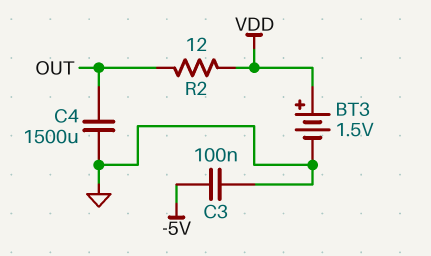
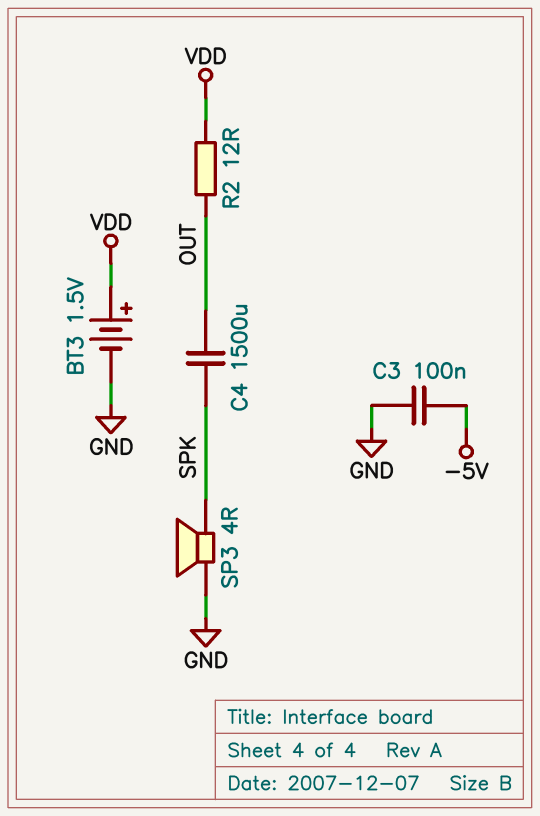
C4: 1500uF (GND, OUT) -> 1500uF (OUT, SPK)
SP3: none -> speaker 4R (GND, SPK)

